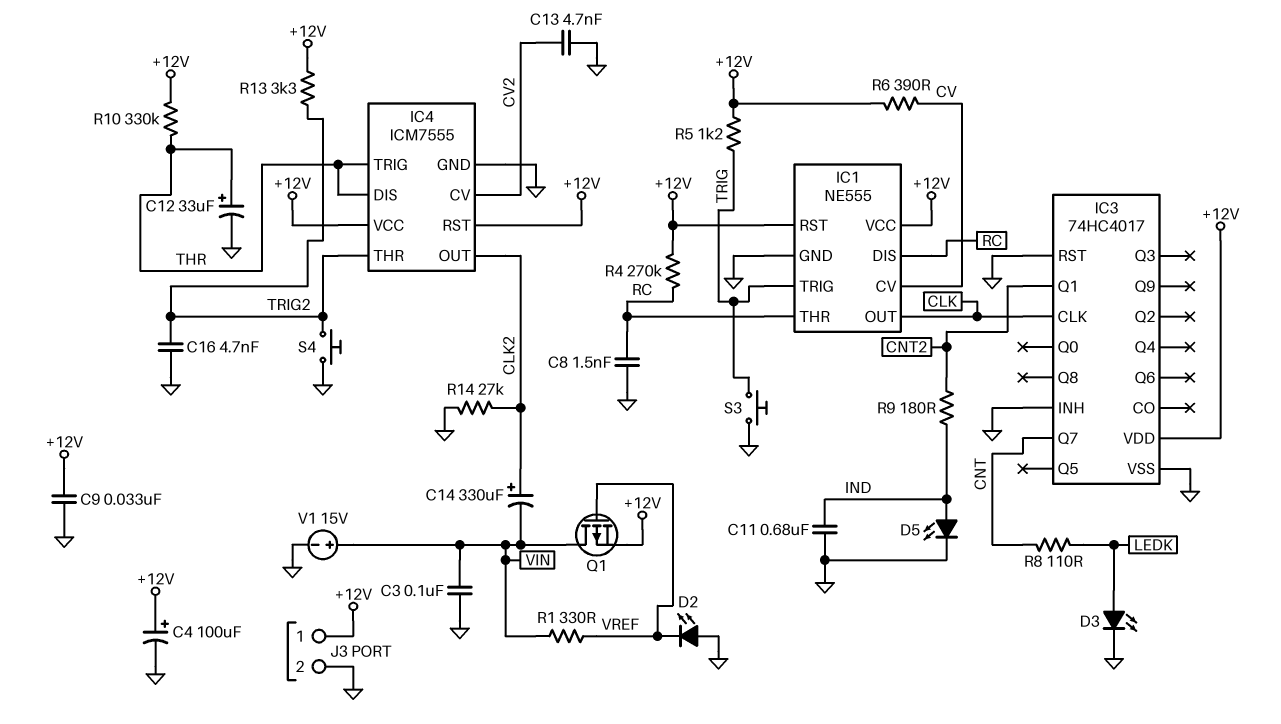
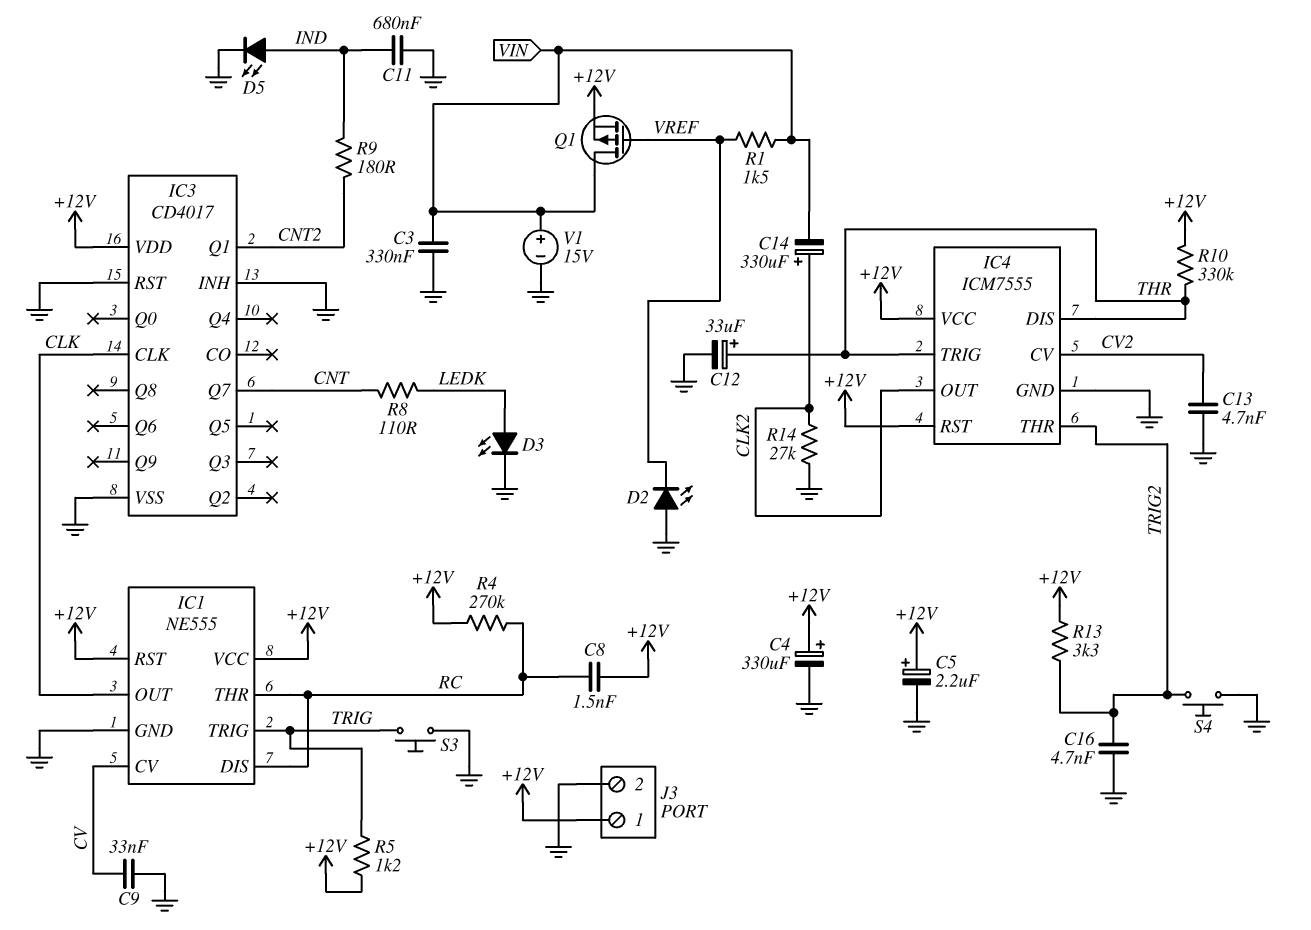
C3: 100nF (GND, VIN) -> 330nF (GND, VIN)
C4: 100uF (plus +12V, minus GND) -> 330uF (plus +12V, minus GND)
C5: none -> 2.2uF (plus +12V, minus GND)
C8: 1.5nF (GND, RC) -> 1.5nF (+12V, RC)
C9: 33nF (+12V, GND) -> 33nF (CV, GND)
IC3: 74HC4017 -> CD4017
R1: 330 (VIN, VREF) -> 1.5k (VIN, VREF)
R6: 390 (+12V, CV) -> none

